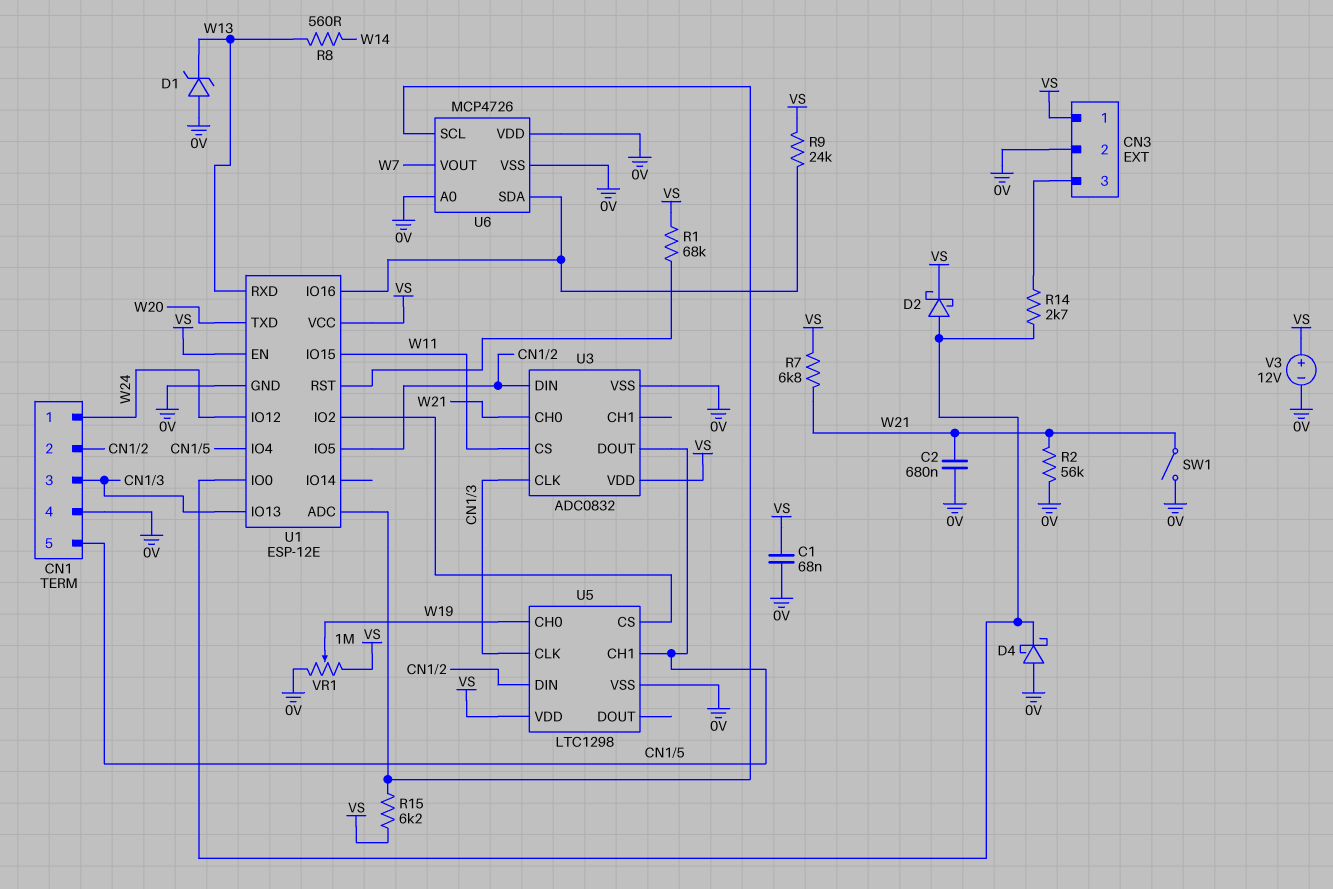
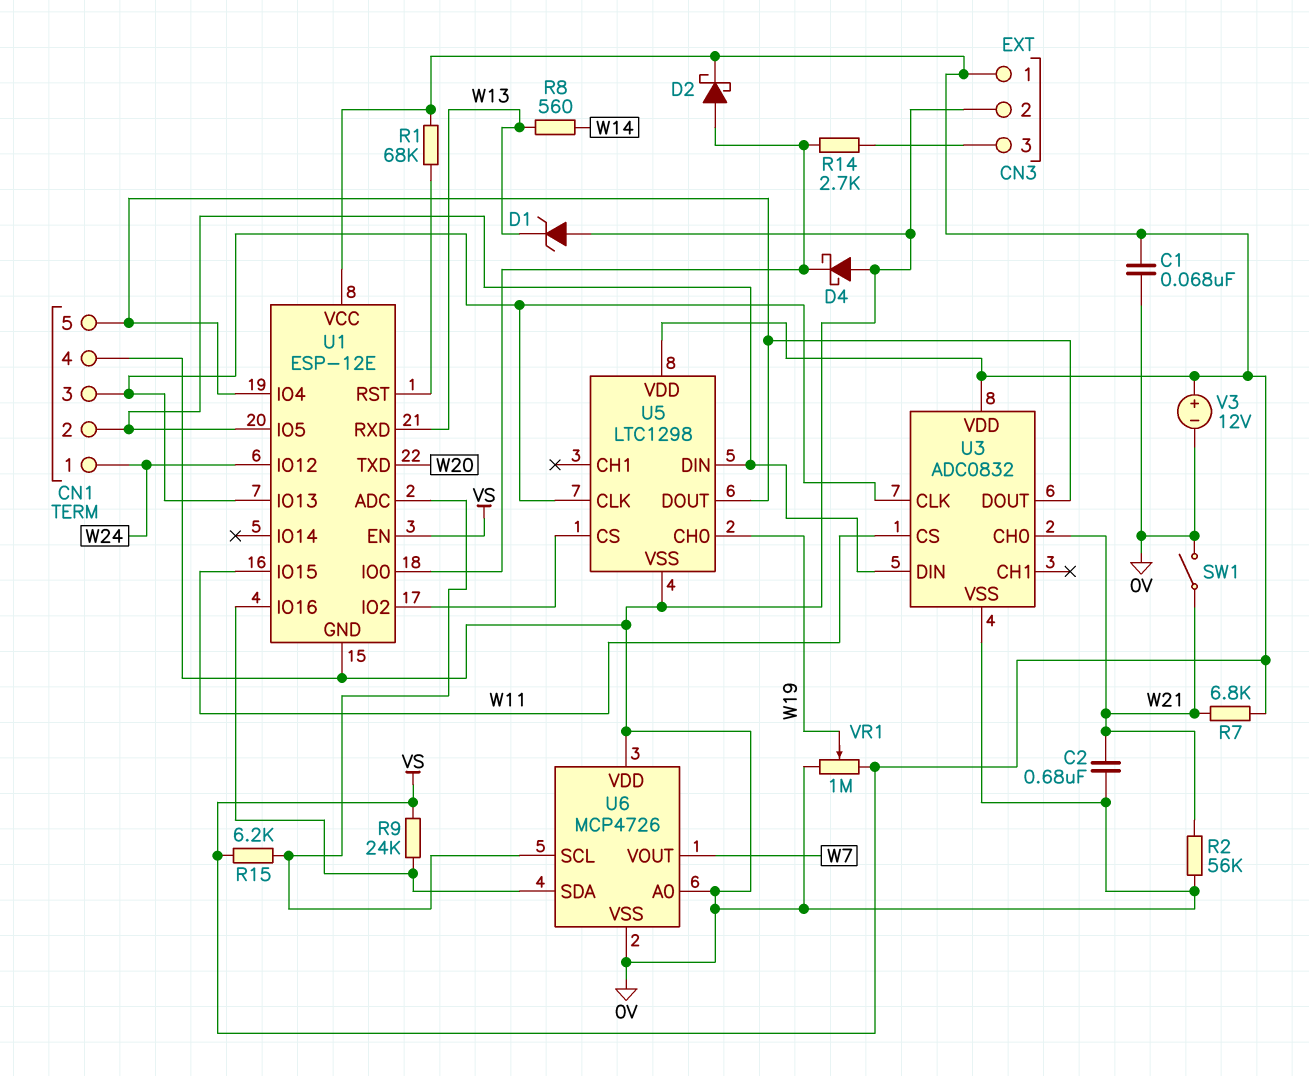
U5 pin CH1: CN1/5 -> none
U5 pin DOUT: none -> CN1/5

